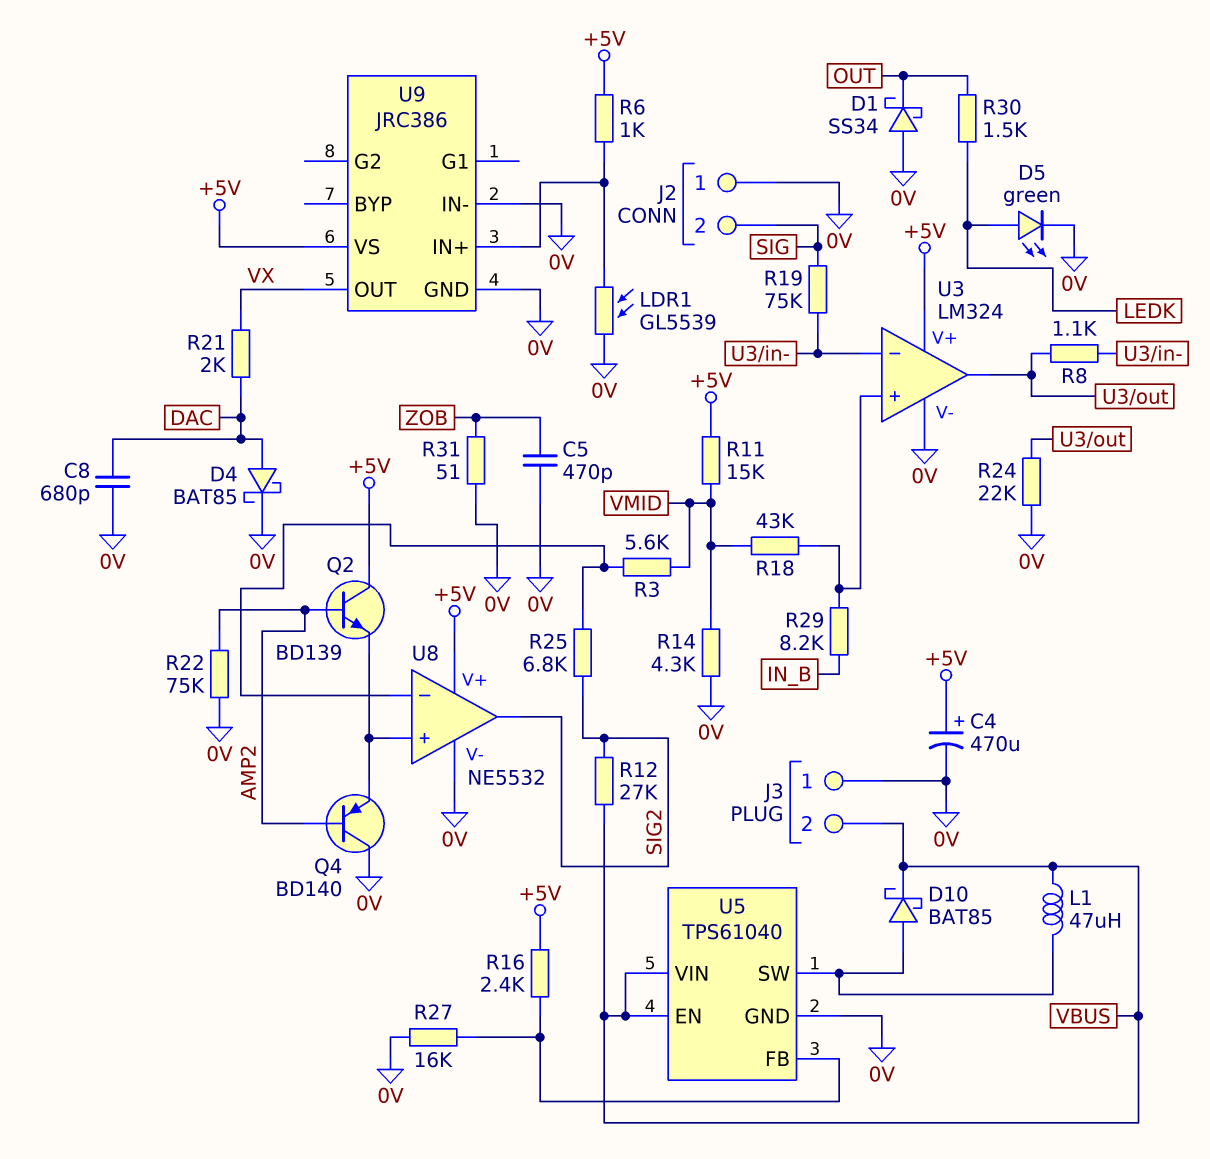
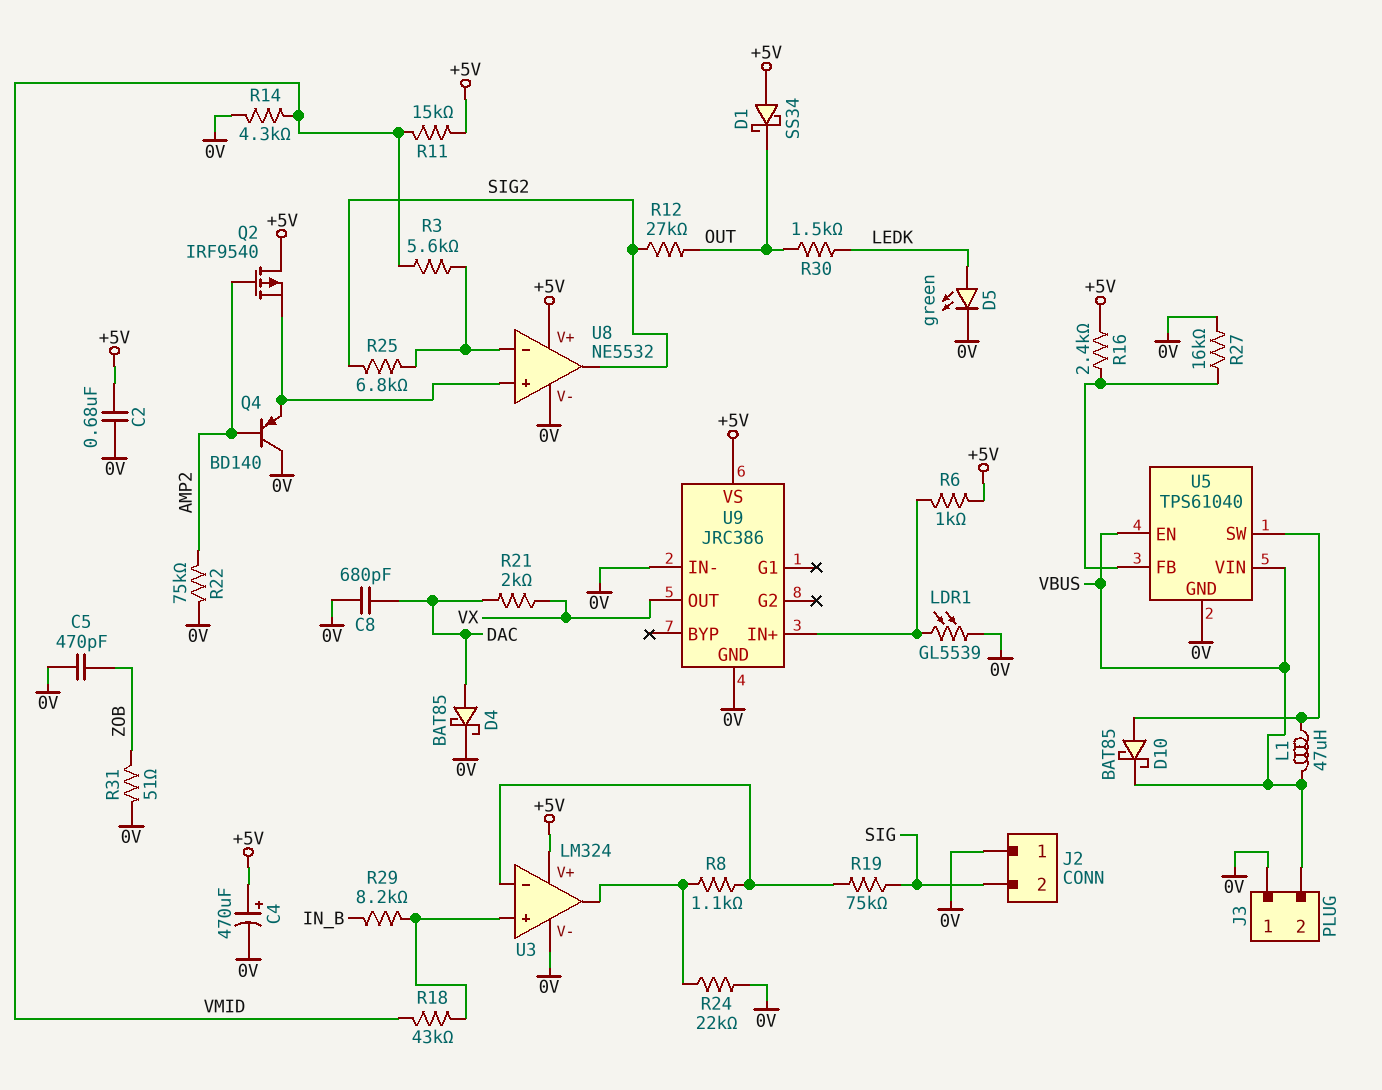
C2: none -> 680nF (+5V, 0V)
D1: schottky SS34 (A 0V, K OUT) -> schottky SS34 (A +5V, K OUT)
Q2: NPN BD139 (B AMP2, C +5V, E U8/in+) -> PMOS IRF9540 (G AMP2, D +5V, S U8/in+)
R12: 27k (SIG2, VBUS) -> 27k (OUT, SIG2)

